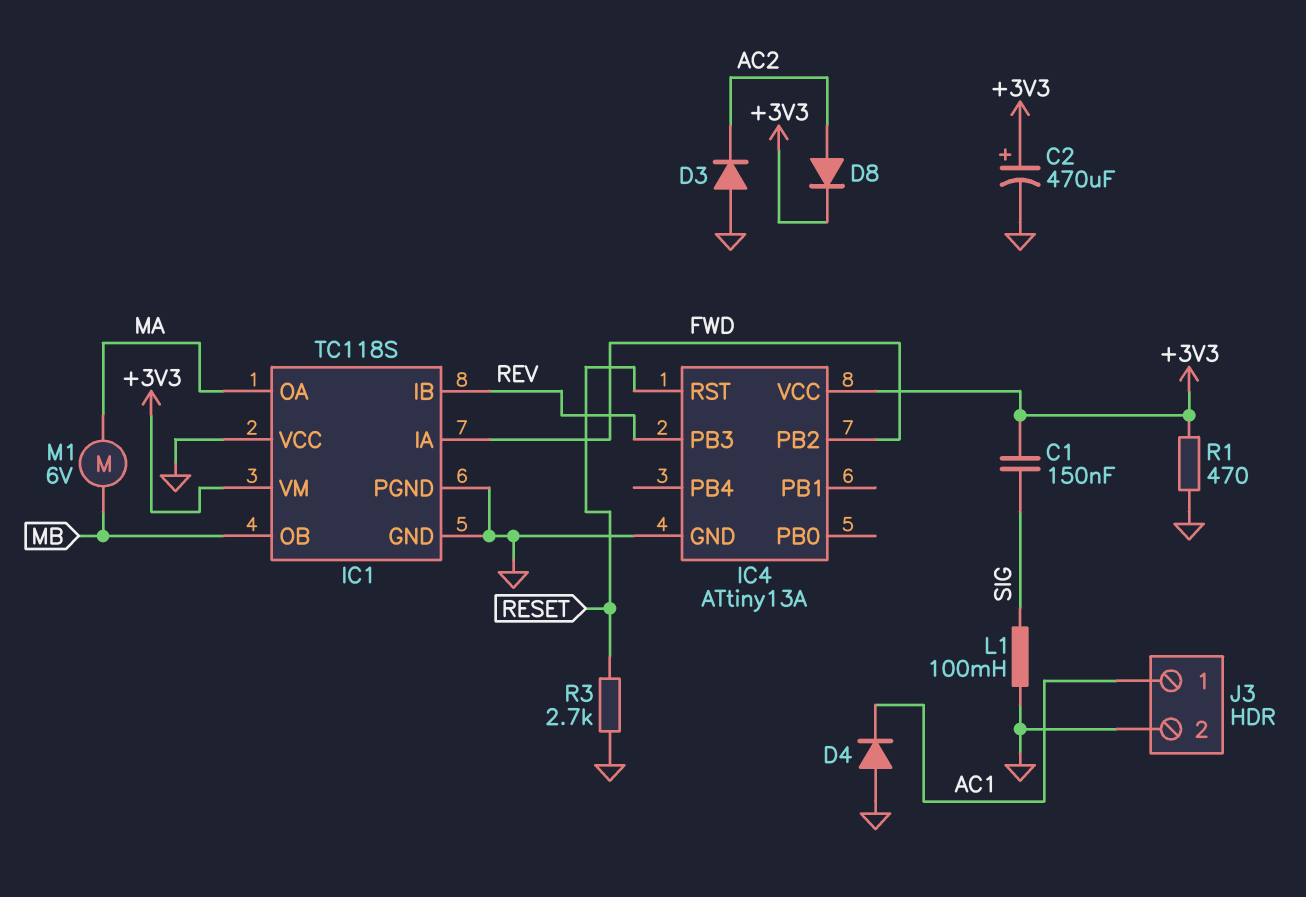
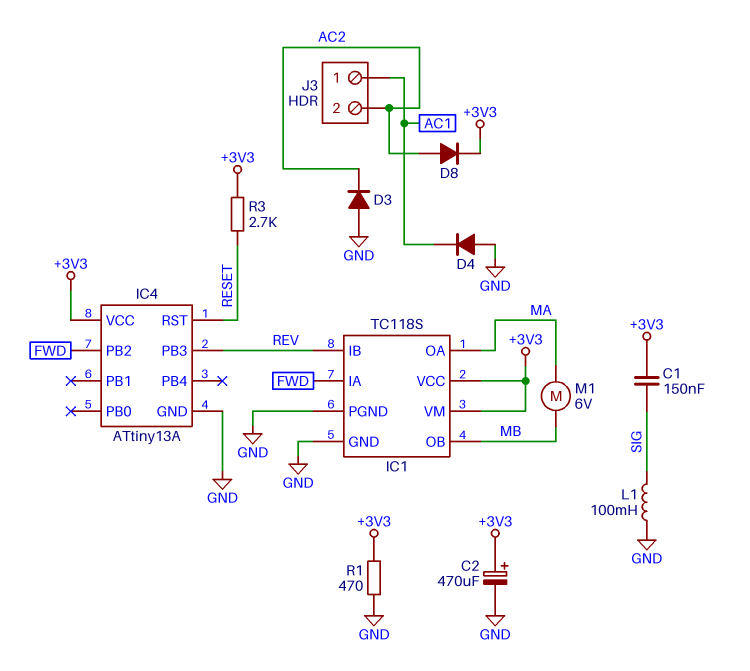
IC1 pin VCC: GND -> +3V3
J3 pin 2: GND -> AC2
R3: 2.7k (GND, RESET) -> 2.7k (+3V3, RESET)

